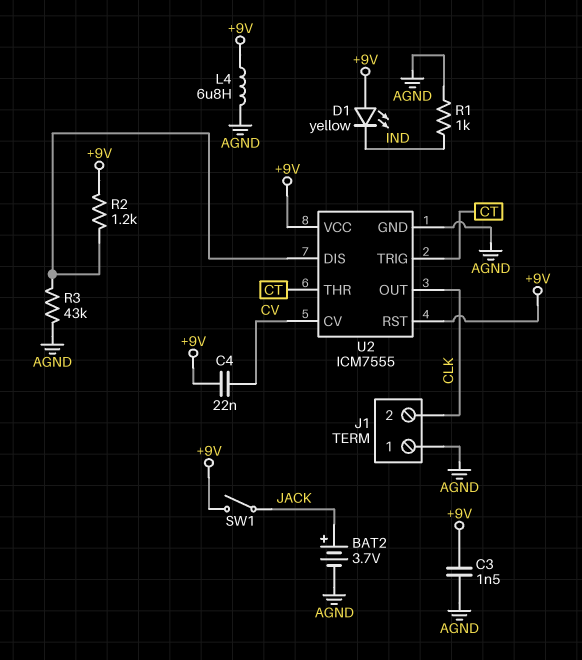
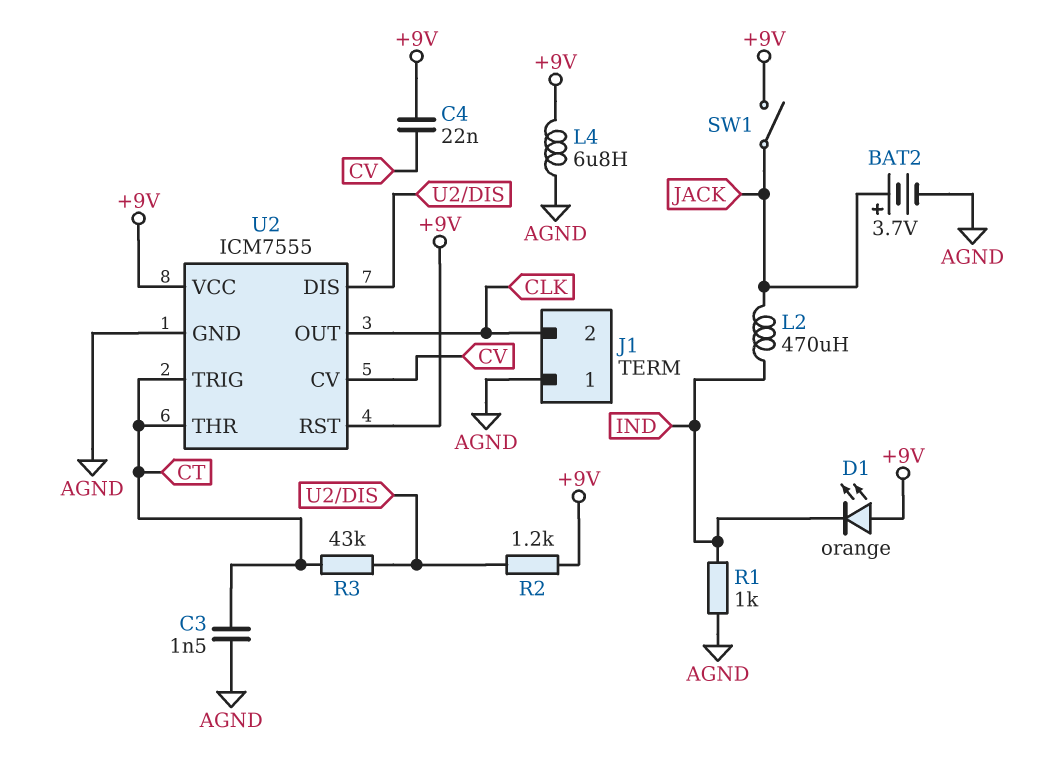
C3: 1.5nF (+9V, AGND) -> 1.5nF (AGND, CT)
D1: LED yellow (A +9V, K IND) -> LED orange (A +9V, K IND)
L2: none -> 470uH (IND, JACK)
R3: 43k (AGND, U2/DIS) -> 43k (CT, U2/DIS)

